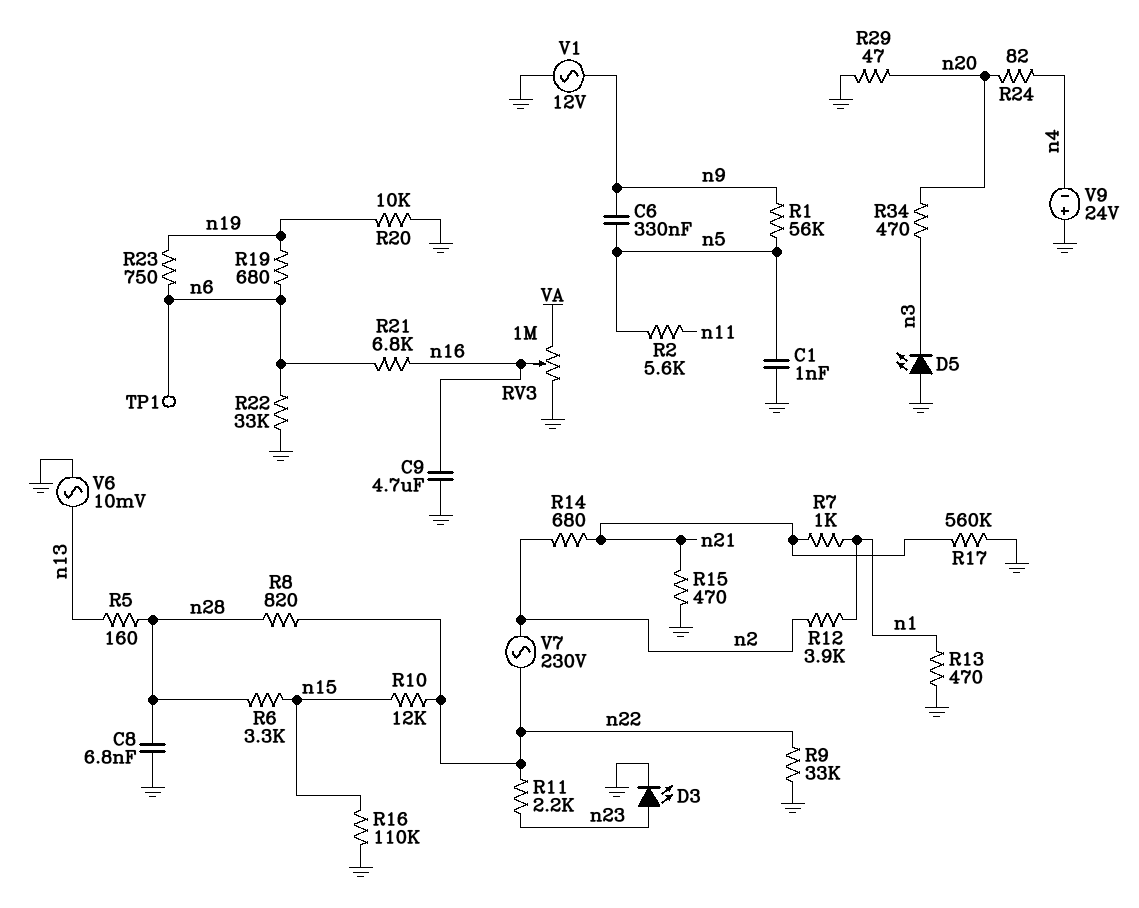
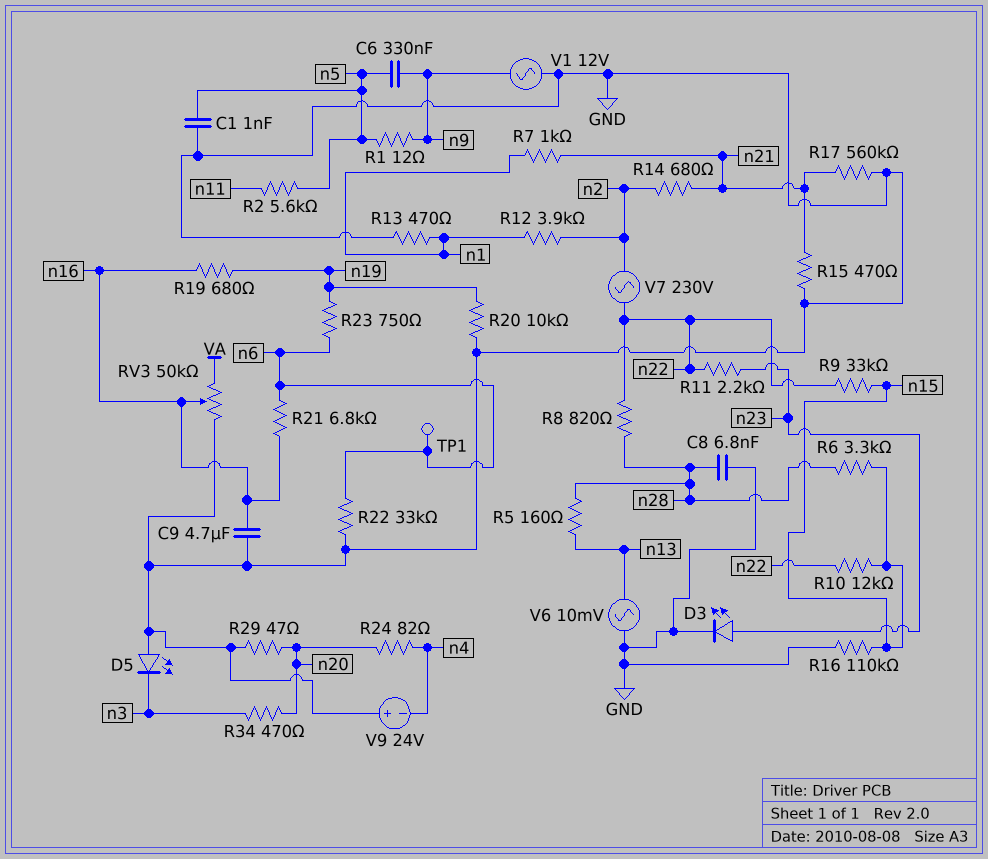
R1: 56k (n5, n9) -> 12 (n5, n9)
R9: 33k (GND, n22) -> 33k (n15, n22)
R19: 680 (n6, n19) -> 680 (n16, n19)
RV3: 1M (GND, VA, wiper n16) -> 50k (GND, VA, wiper n16)

